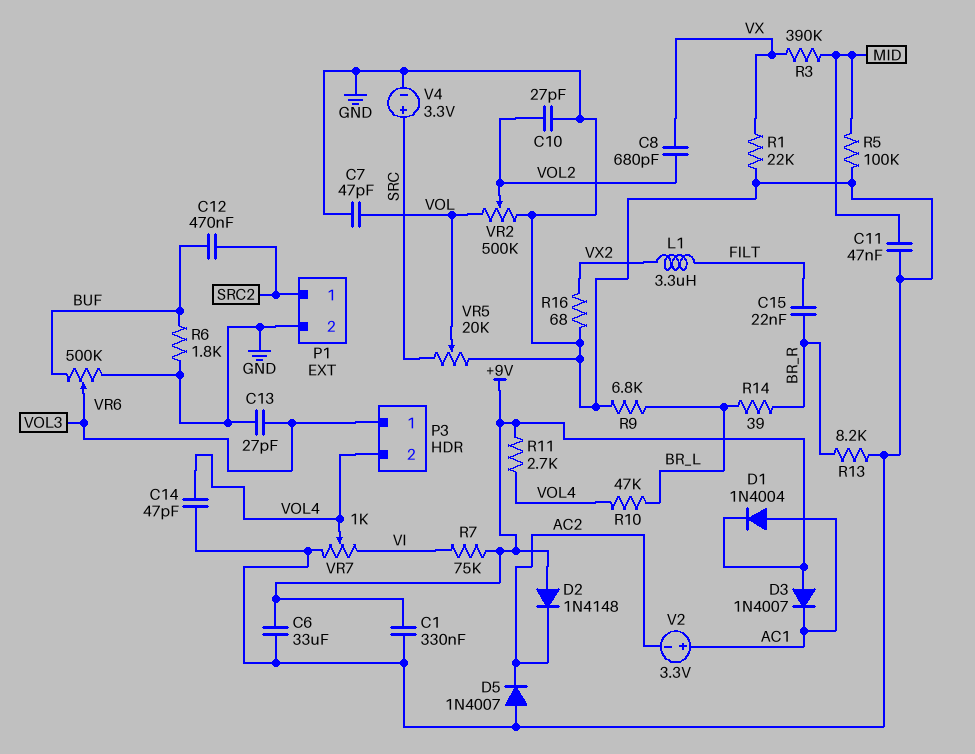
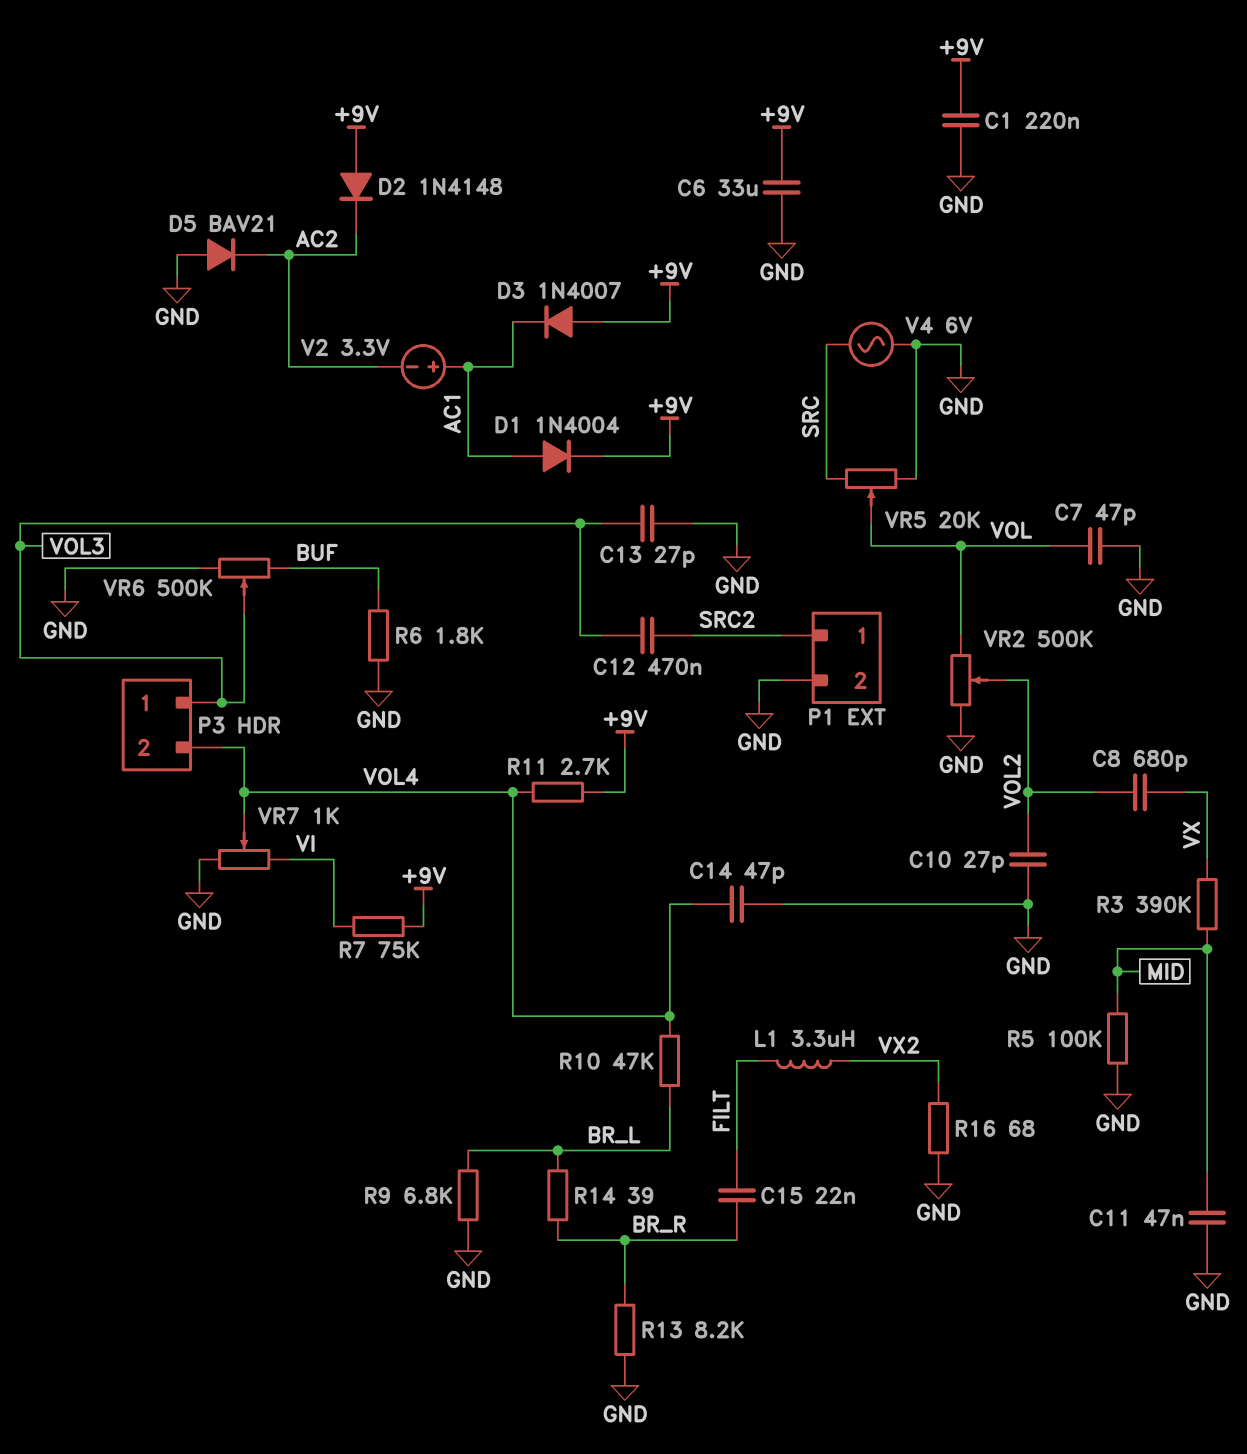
C1: 330nF (+9V, GND) -> 220nF (+9V, GND)
C12: 470nF (BUF, SRC2) -> 470nF (SRC2, VOL3)
D5: diode 1N4007 (A GND, K AC2) -> diode BAV21 (A GND, K AC2)
R1: 22k (GND, VX) -> none
V4: 3.3V (plus SRC, minus GND) -> AC 6V (GND, SRC)

